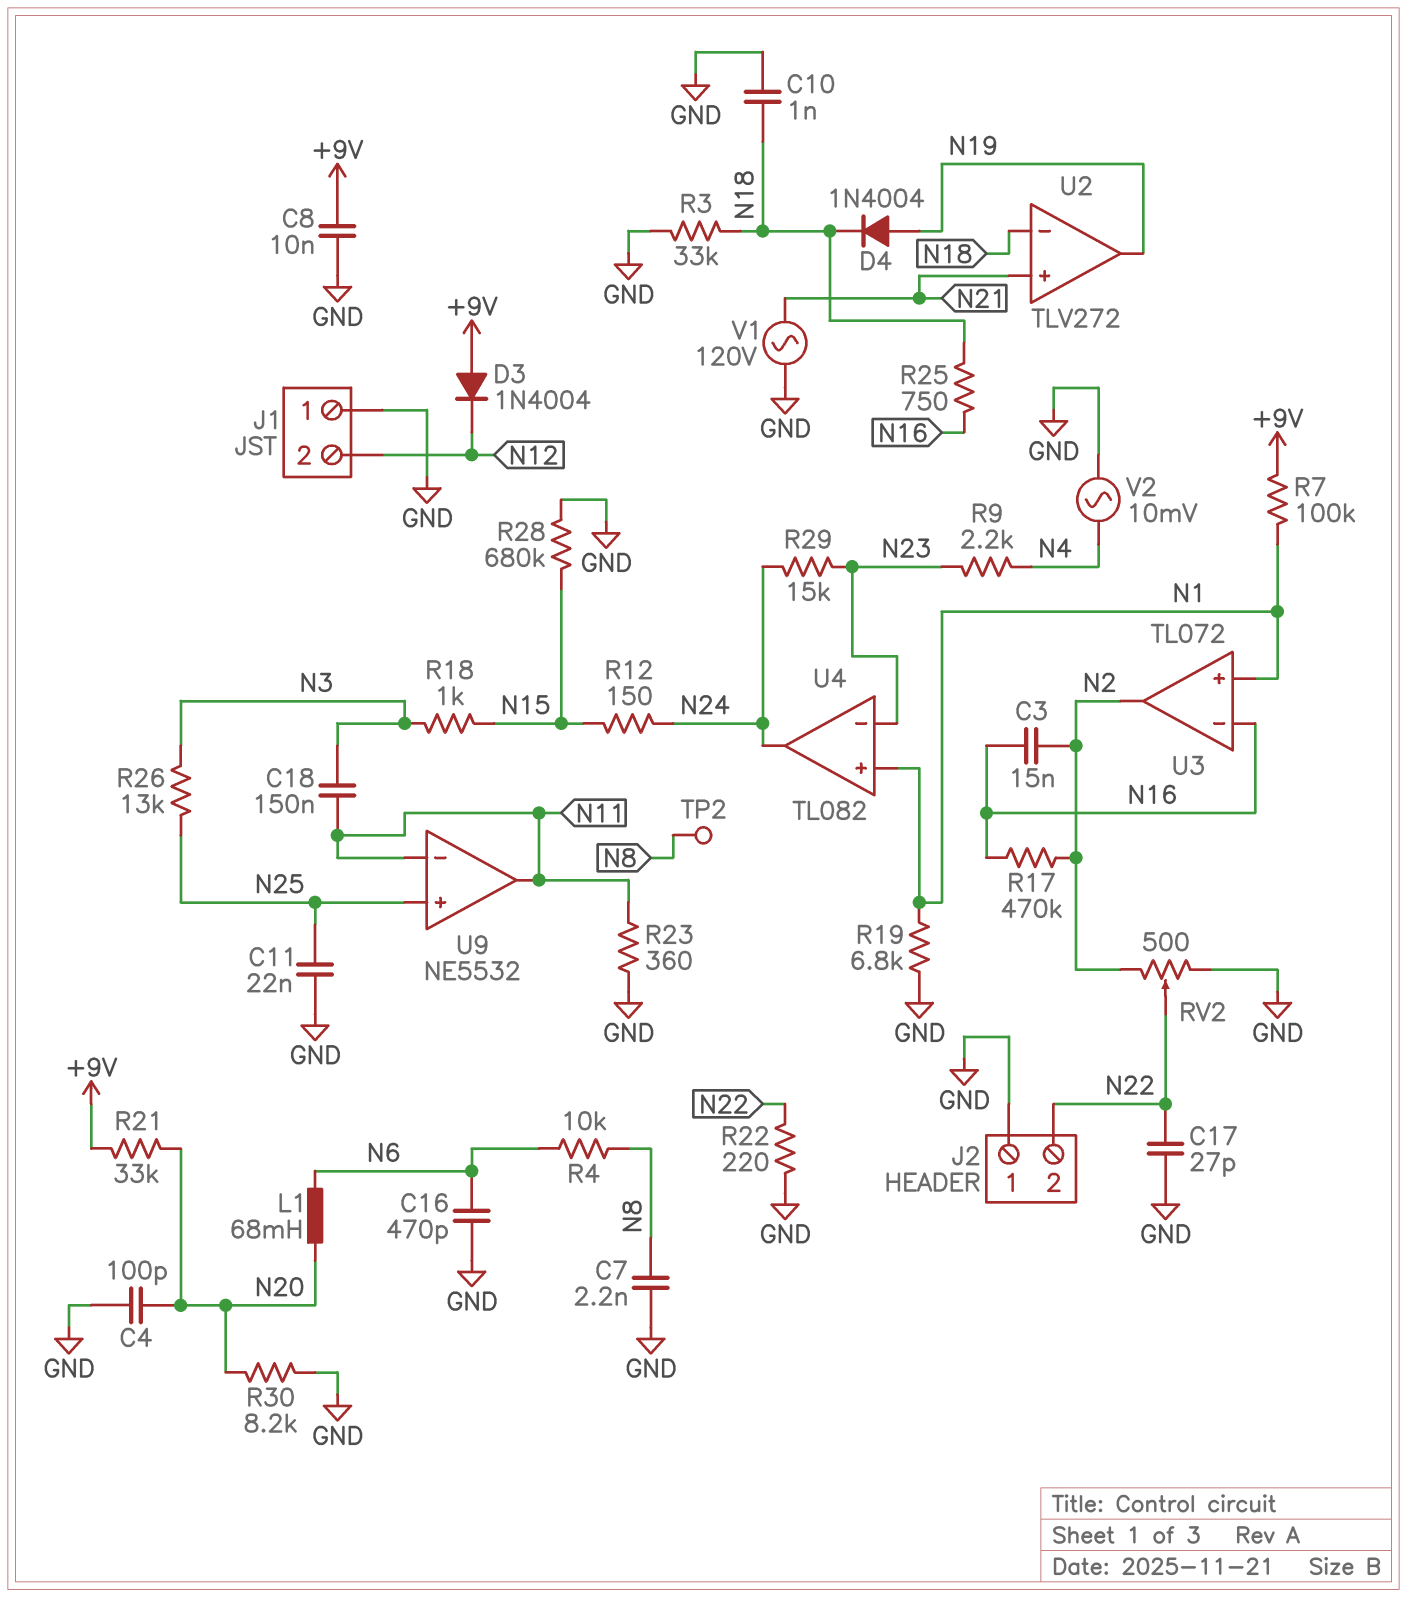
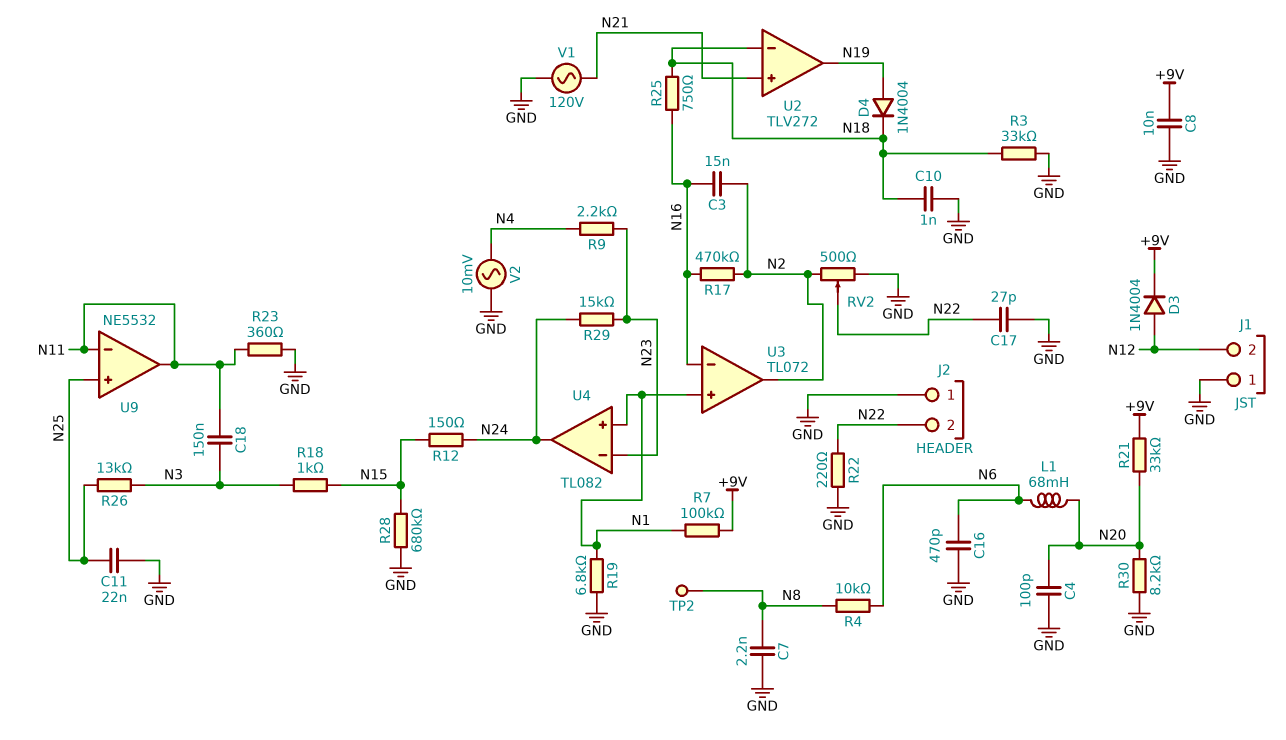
D3: diode 1N4004 (A +9V, K N12) -> diode 1N4004 (A N12, K +9V)

